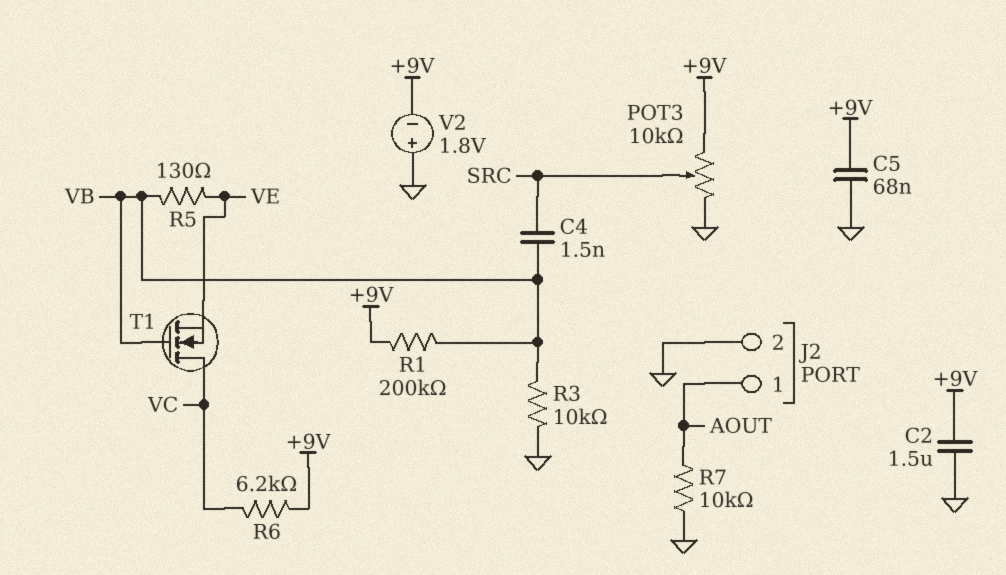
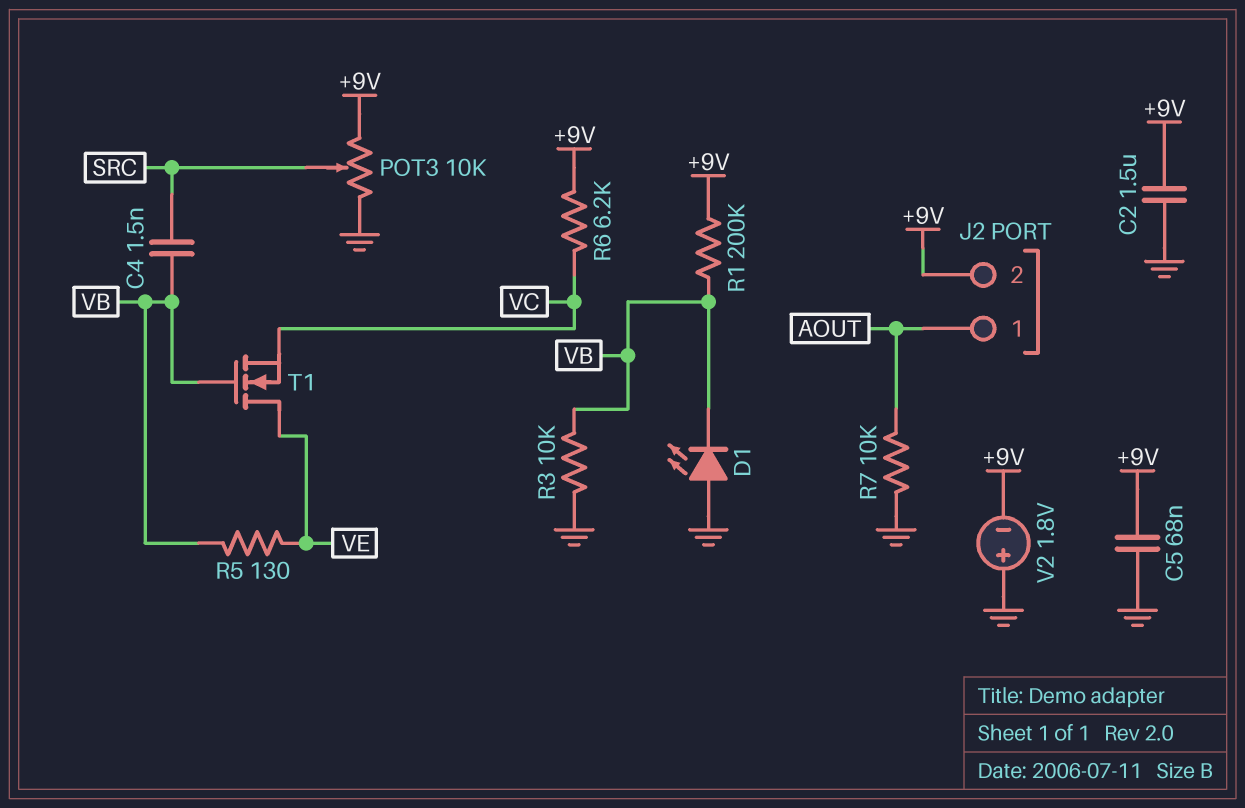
D1: none -> LED (A GND, K VB)
J2 pin 2: GND -> +9V
T1: NMOS (G VB, D VC, S VE) -> NMOS (G VB, D VE, S VC)

